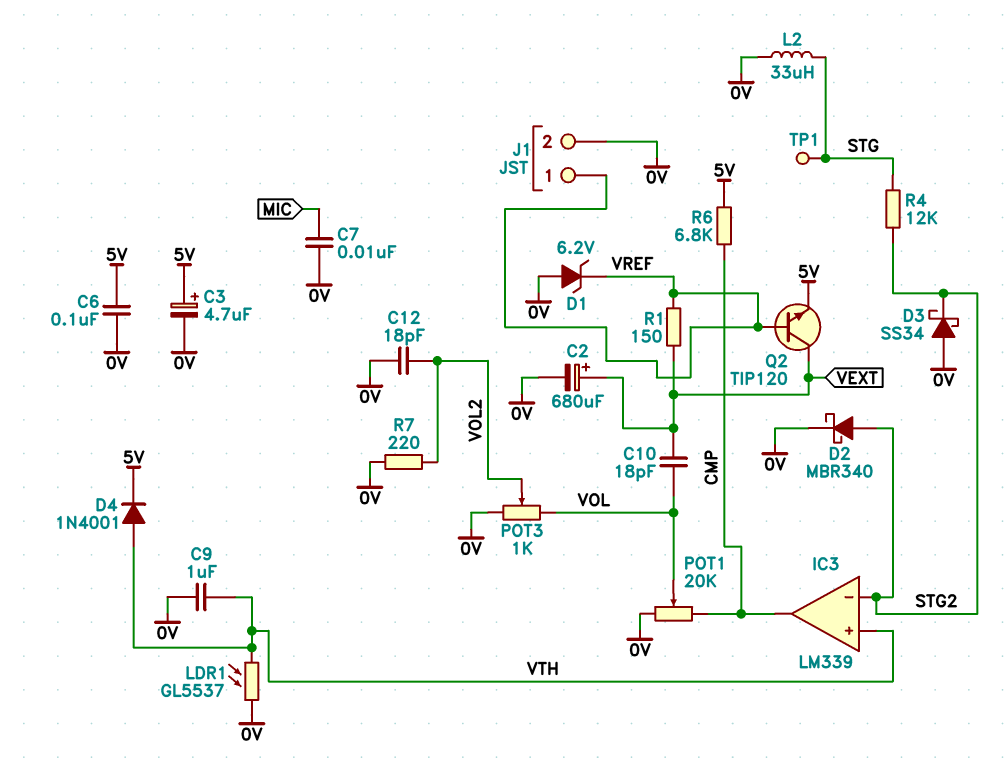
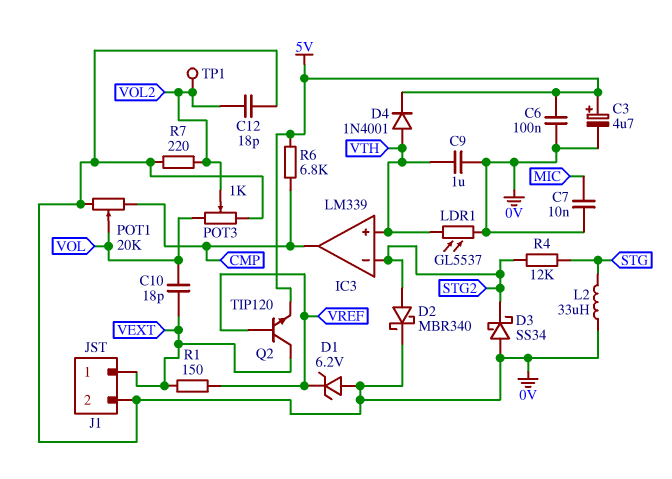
C2: 680uF (plus VEXT, minus 0V) -> none
J1 pin 1: VREF -> VEXT
TP1: test point (STG) -> test point (VOL2)

